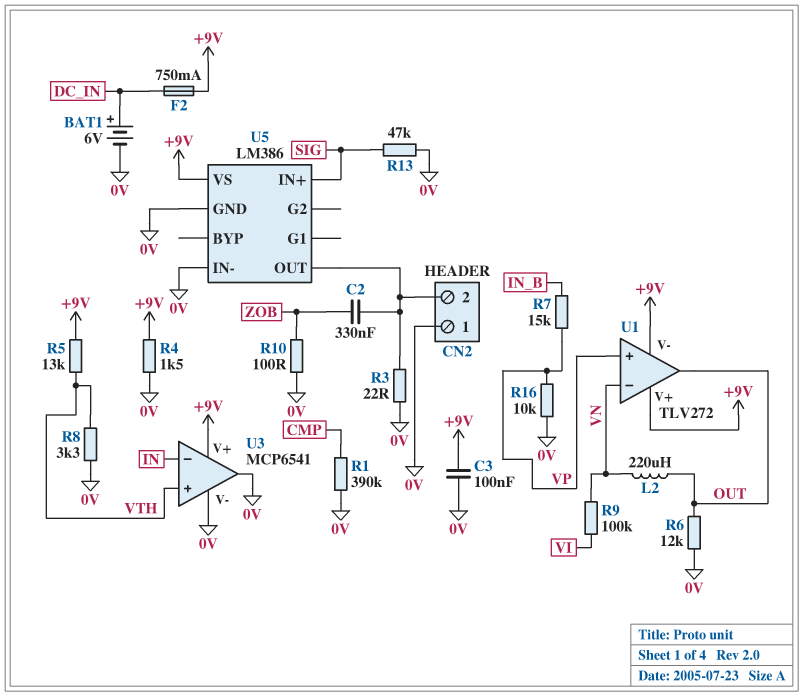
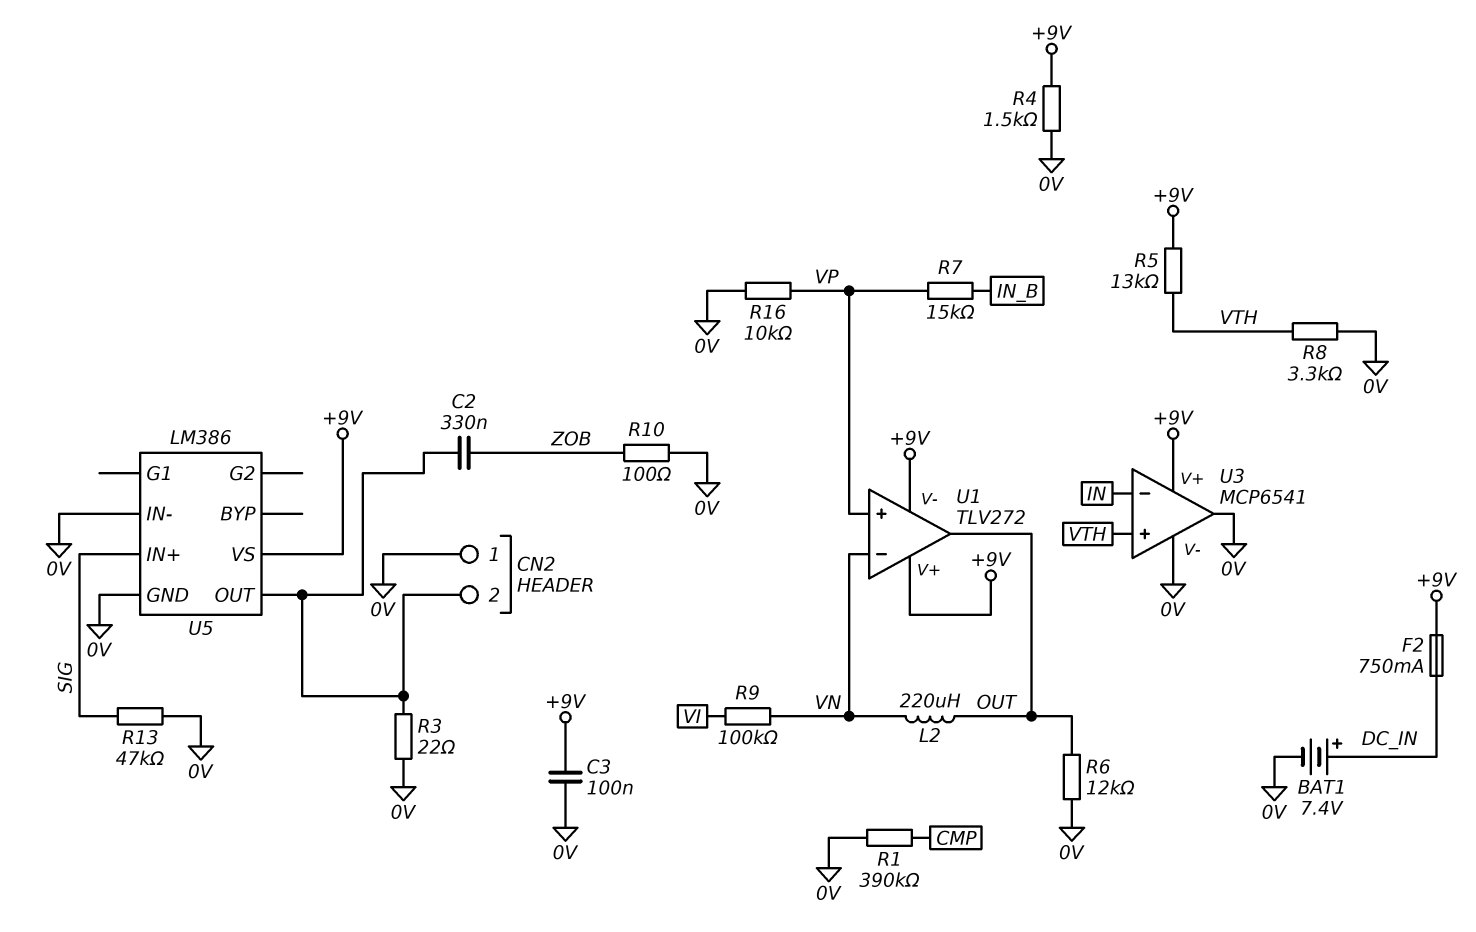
BAT1: 6V (plus DC_IN, minus 0V) -> 7.4V (plus DC_IN, minus 0V)

